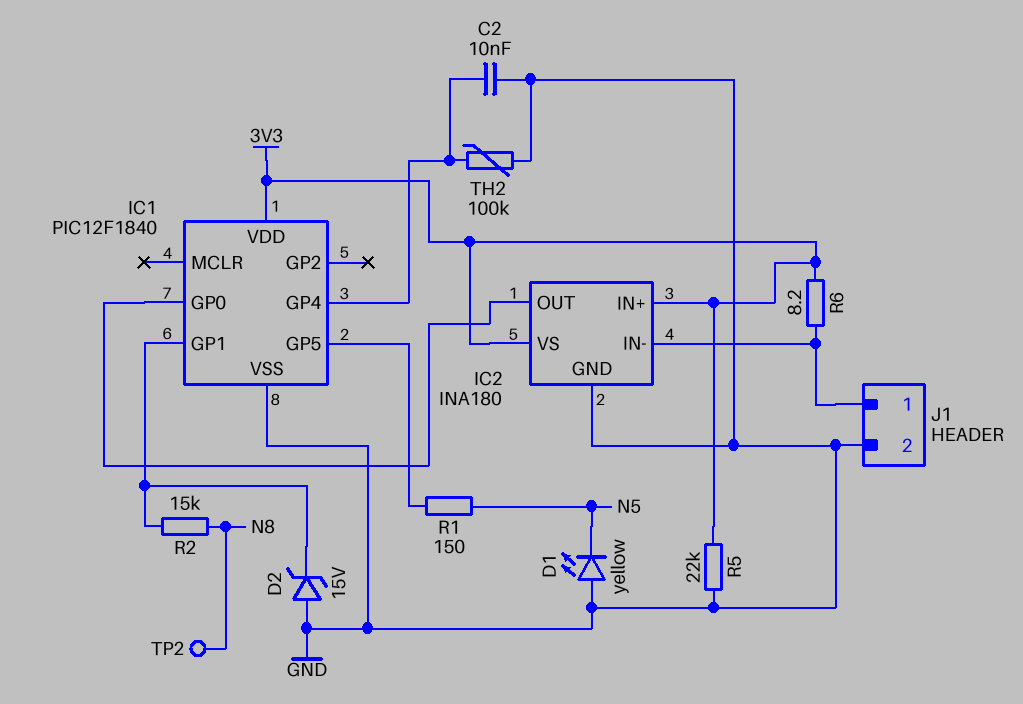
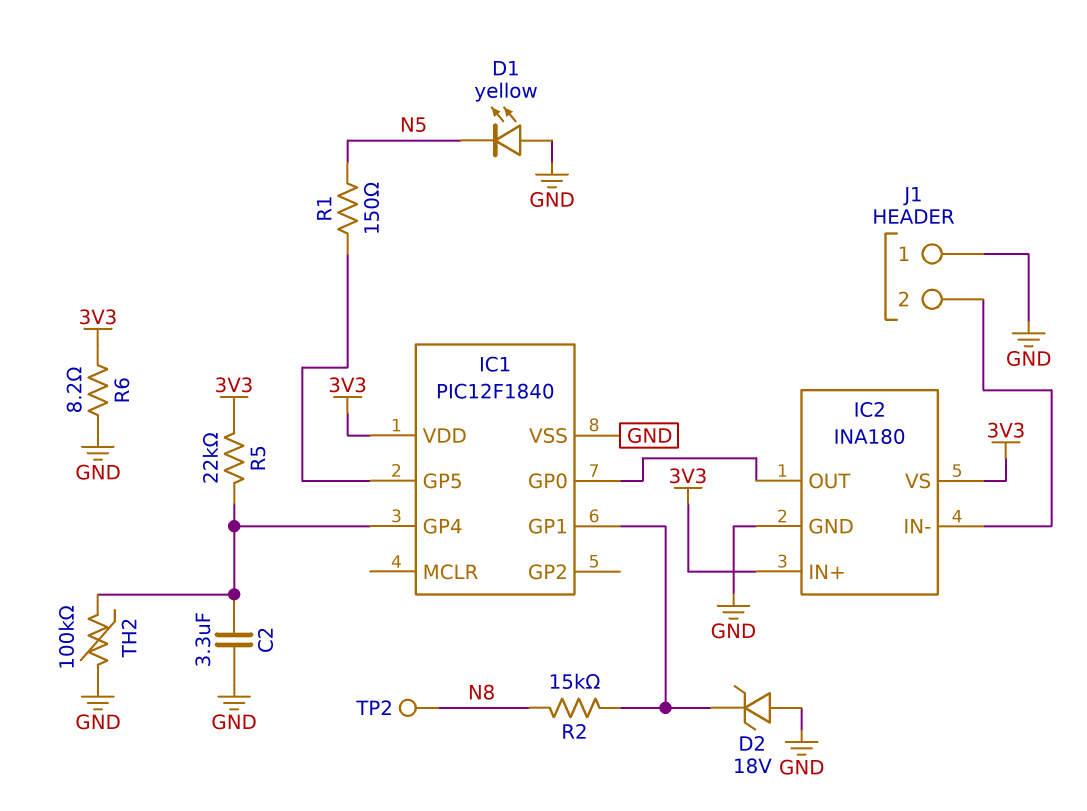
C2: 10nF (GND, IC1/GP4) -> 3.3uF (GND, IC1/GP4)
D2: zener 15V (A GND, K IC1/GP1) -> zener 18V (A GND, K IC1/GP1)
J1 pin 1: IC2/IN- -> GND
J1 pin 2: GND -> IC2/IN-
R5: 22k (3V3, GND) -> 22k (3V3, IC1/GP4)
R6: 8.2 (3V3, IC2/IN-) -> 8.2 (3V3, GND)

